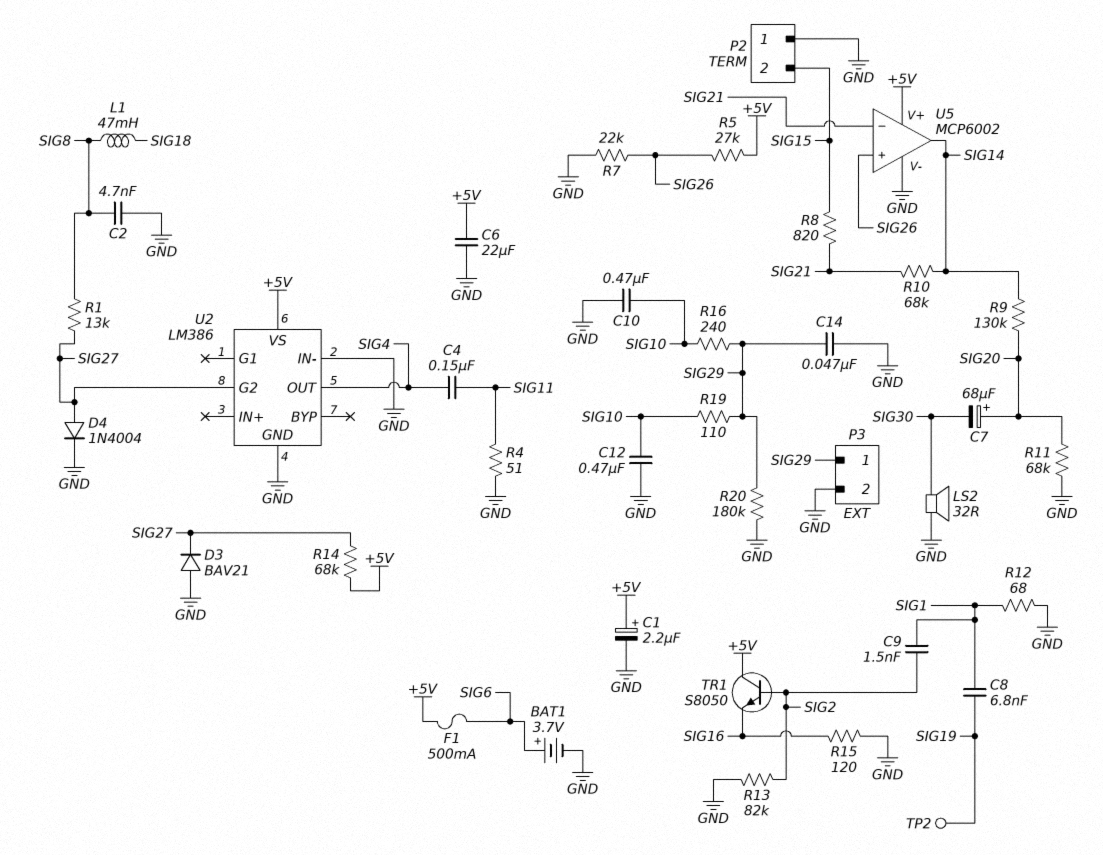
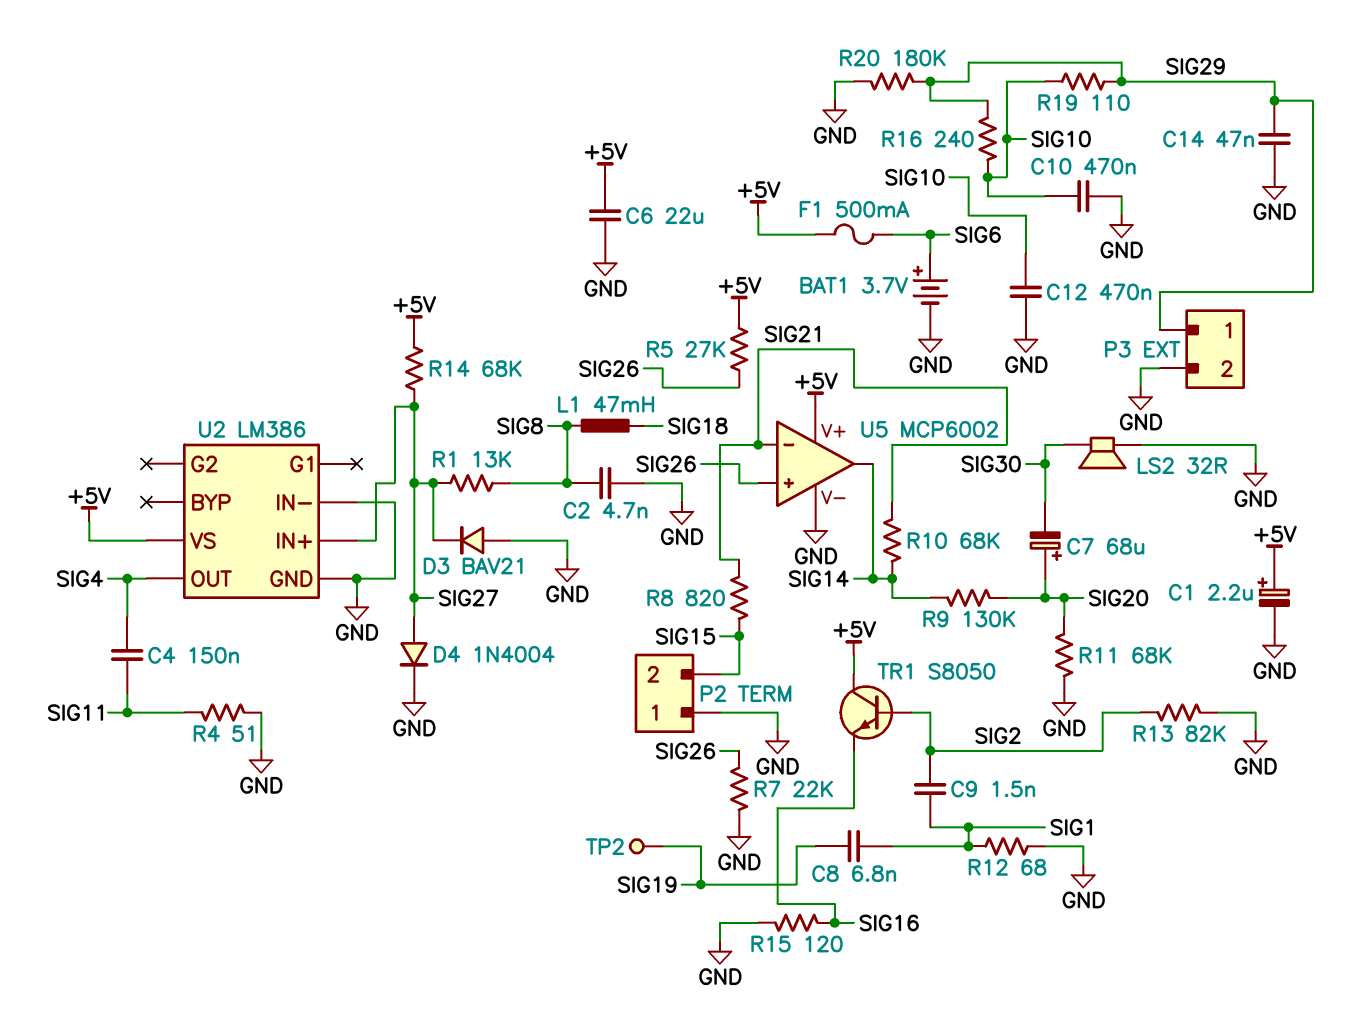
U2 pin G2: SIG27 -> none
U2 pin IN+: none -> SIG27

